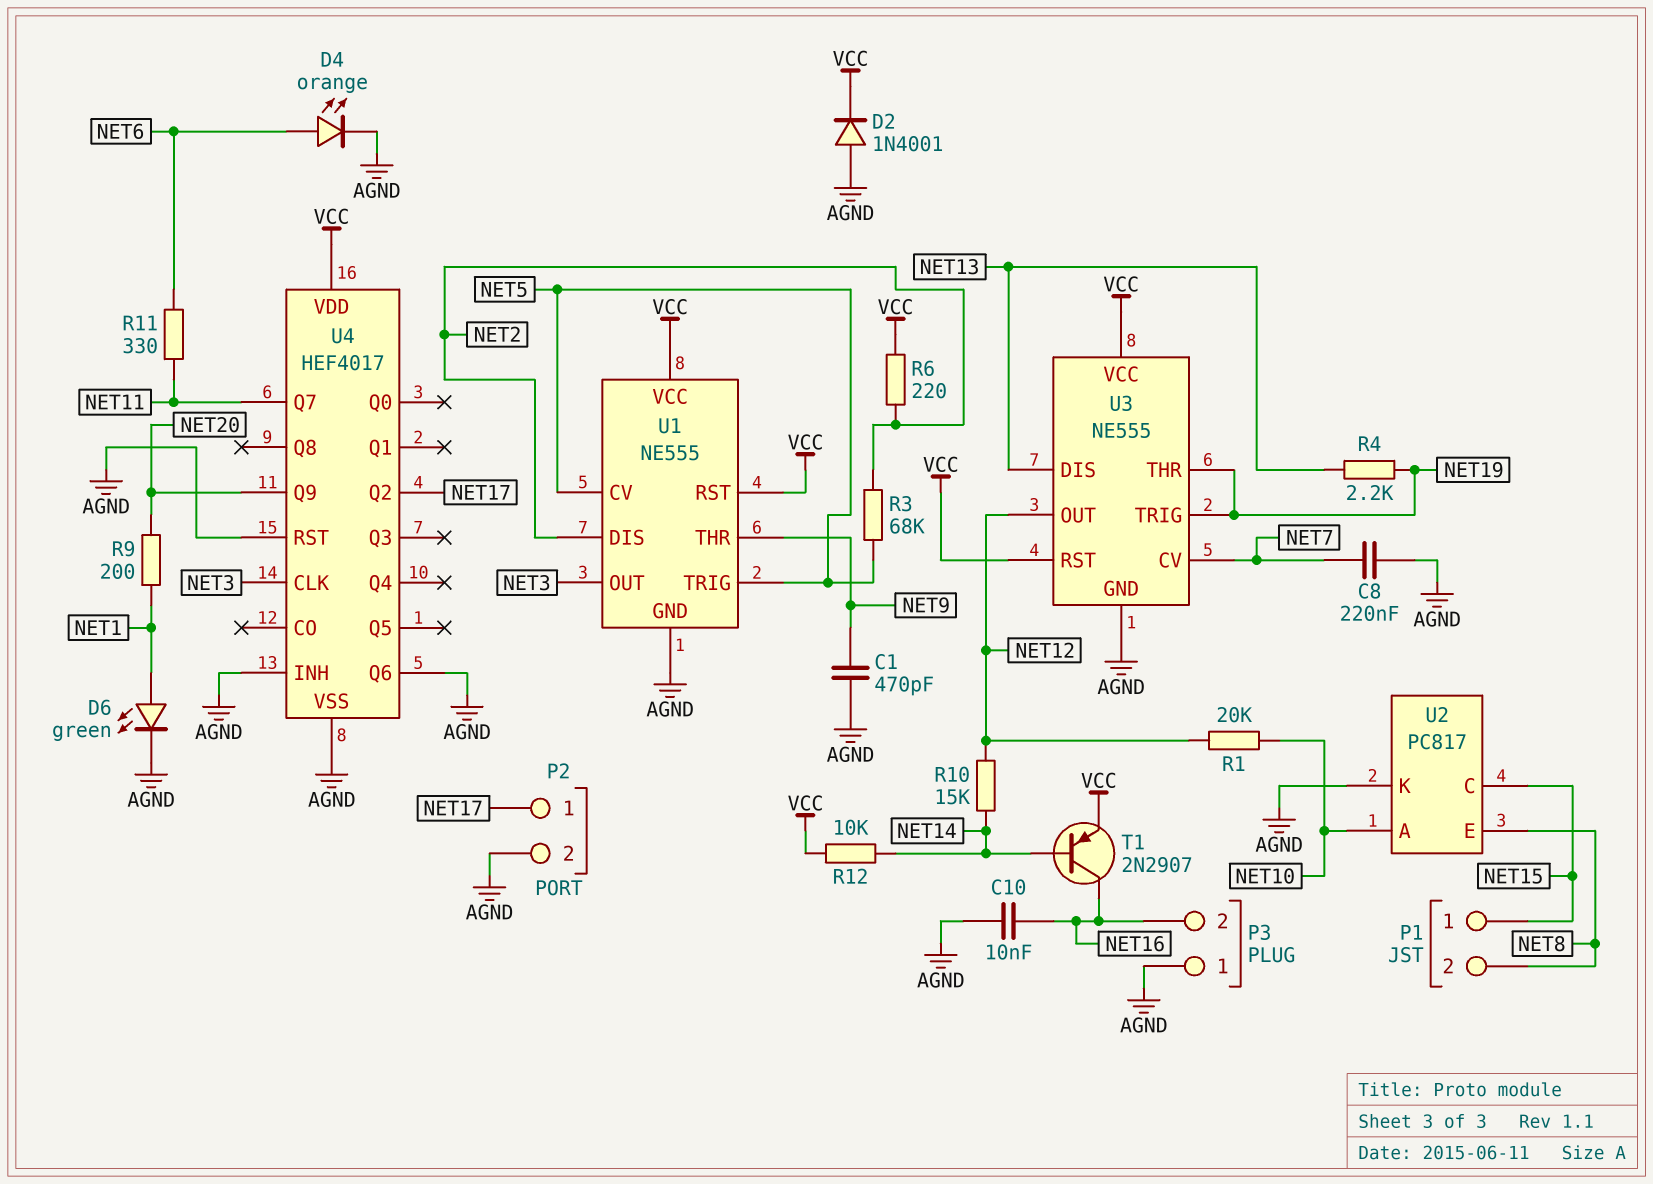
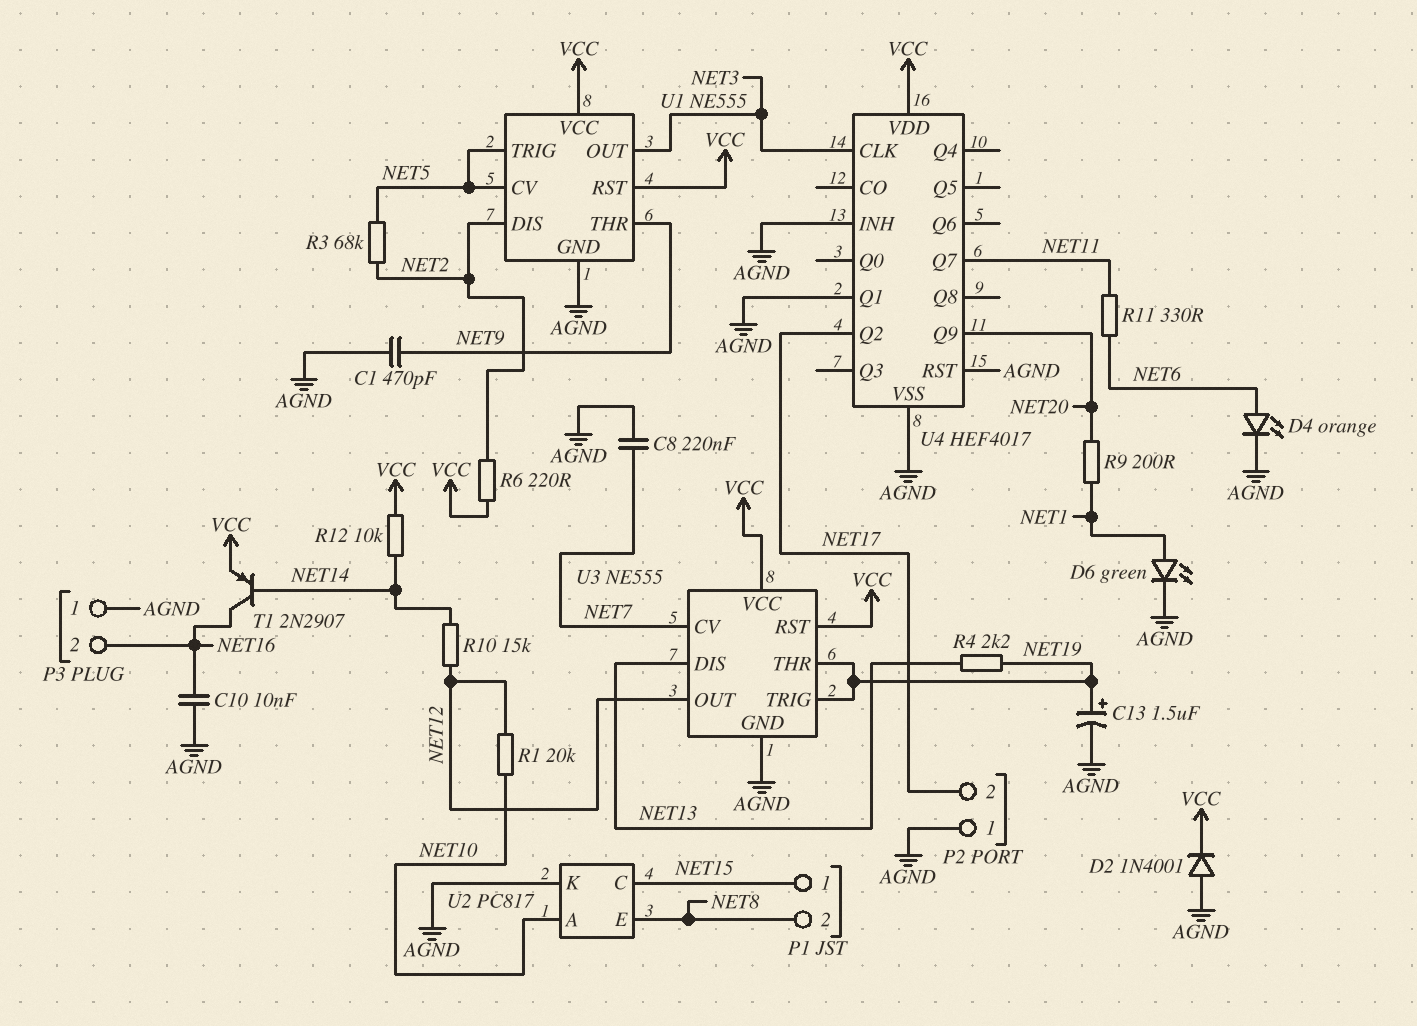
C13: none -> 1.5uF (plus NET19, minus AGND)
P2 pin 1: NET17 -> AGND
P2 pin 2: AGND -> NET17
U4 pin Q1: none -> AGND
U4 pin Q6: AGND -> none

